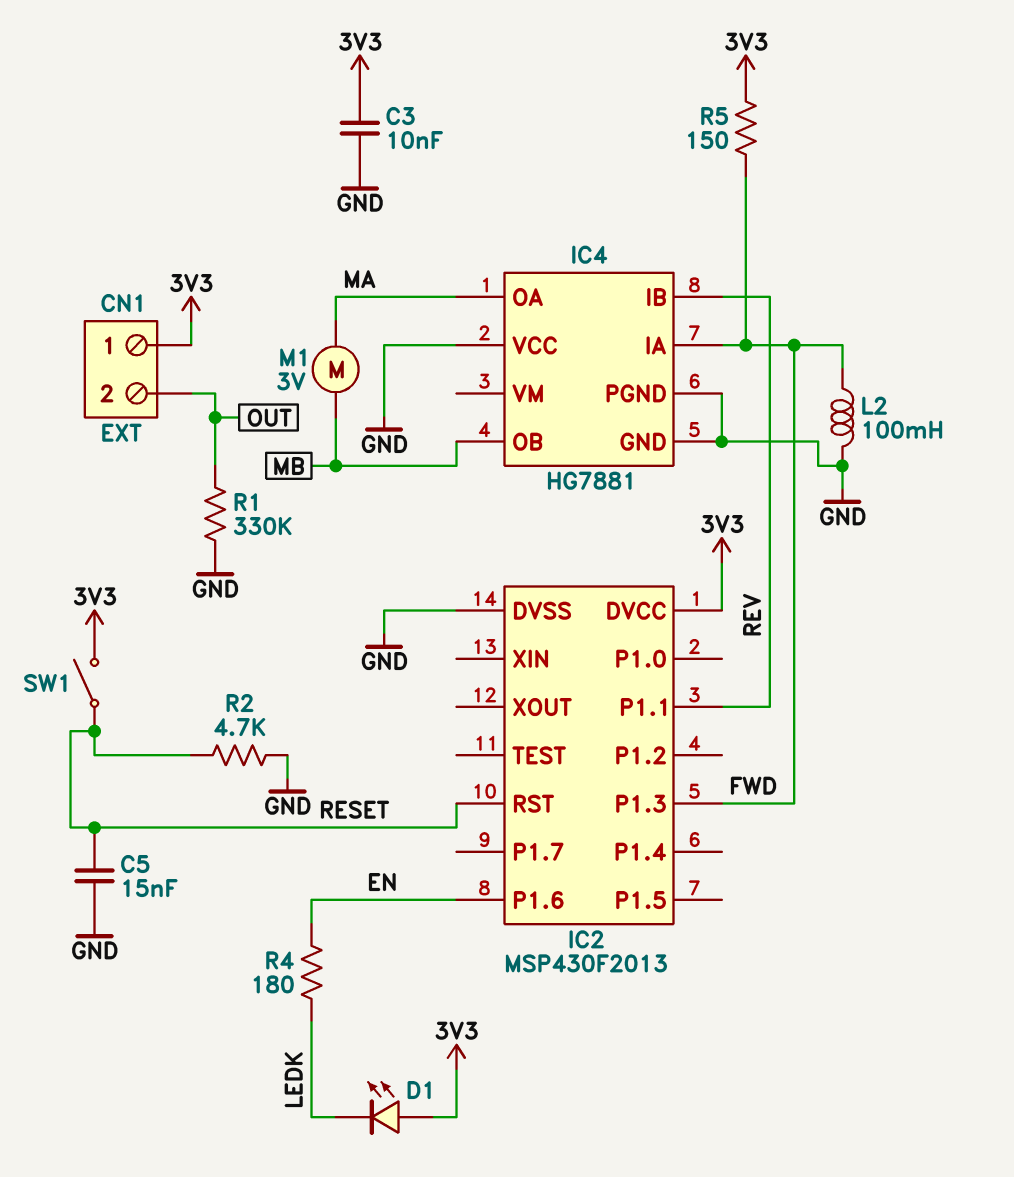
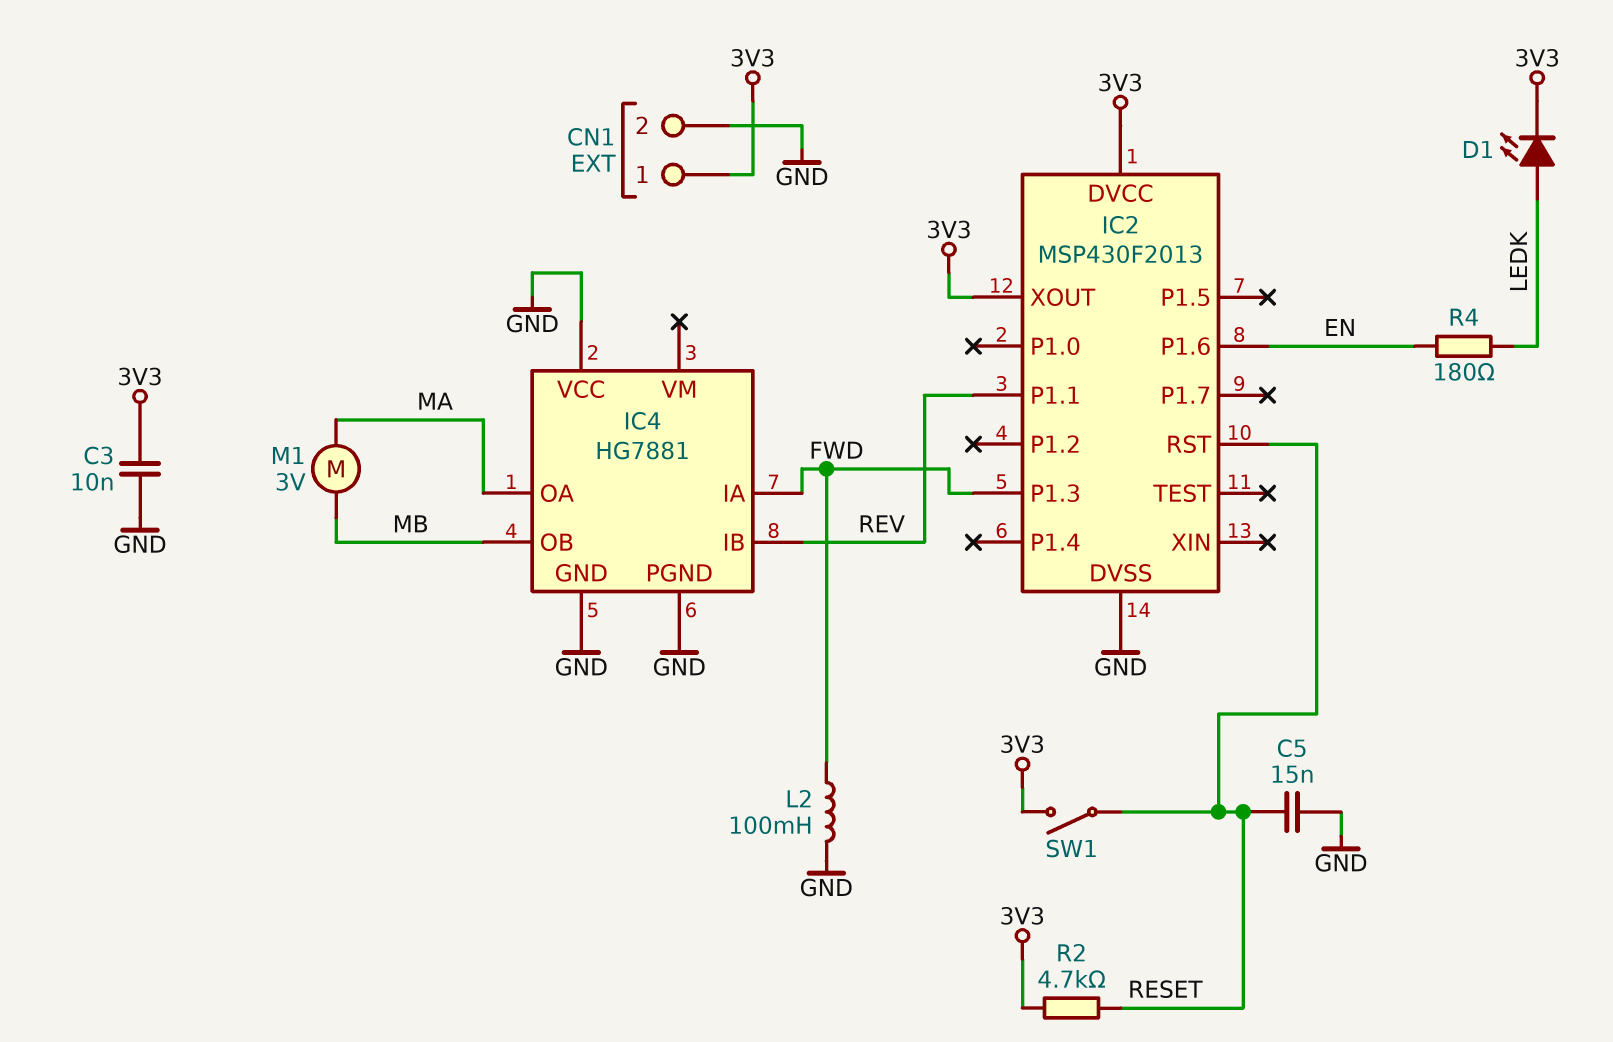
CN1 pin 2: OUT -> GND
D1: LED (A 3V3, K LEDK) -> LED (A LEDK, K 3V3)
IC2 pin XOUT: none -> 3V3
R1: 330k (GND, OUT) -> none
R2: 4.7k (GND, RESET) -> 4.7k (3V3, RESET)
R5: 150 (3V3, FWD) -> none

